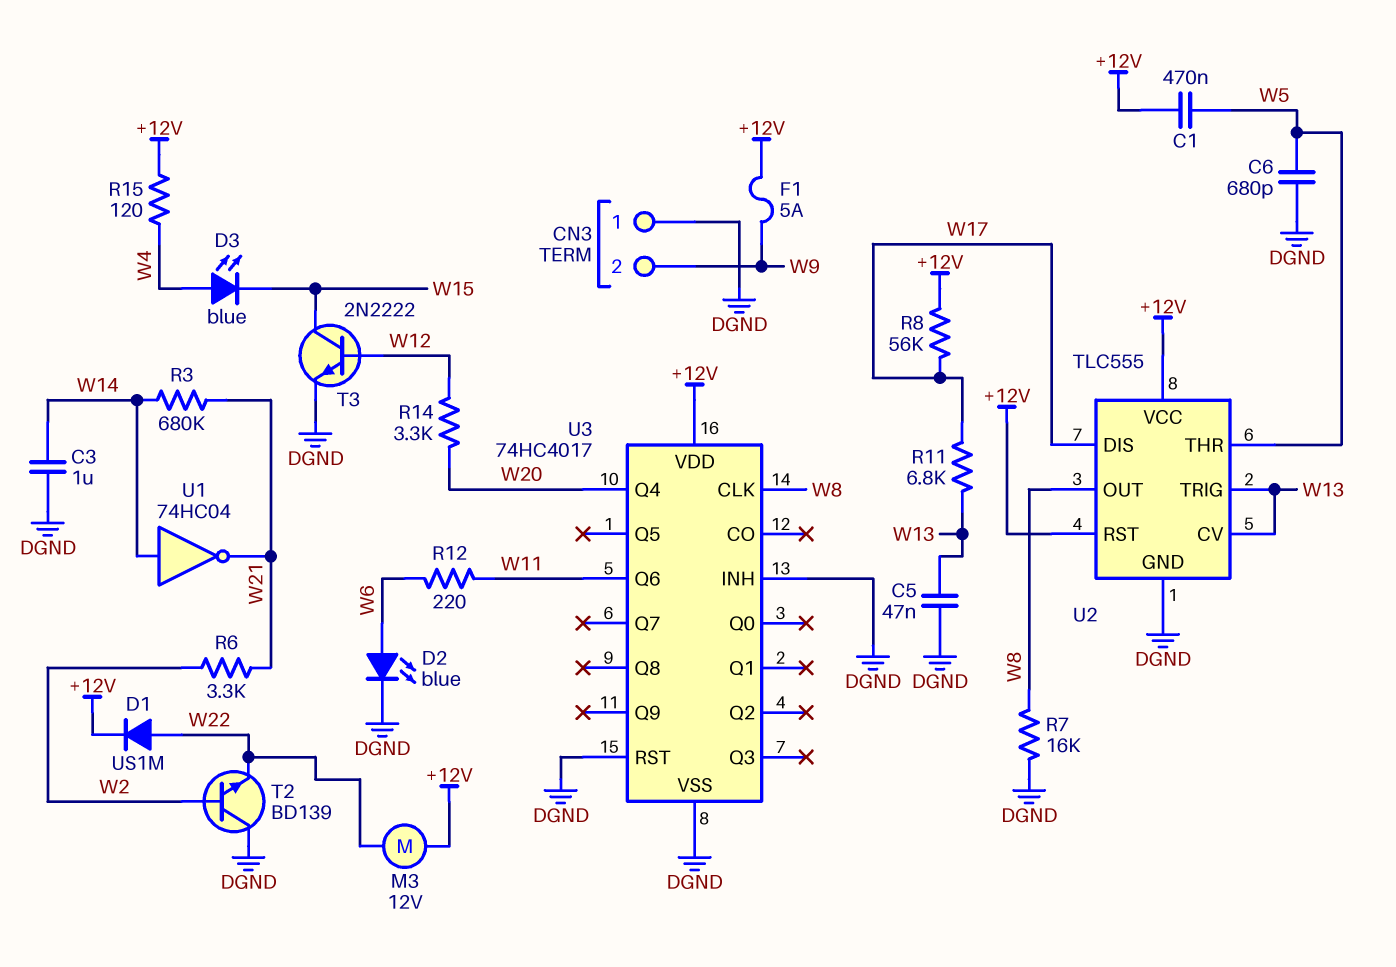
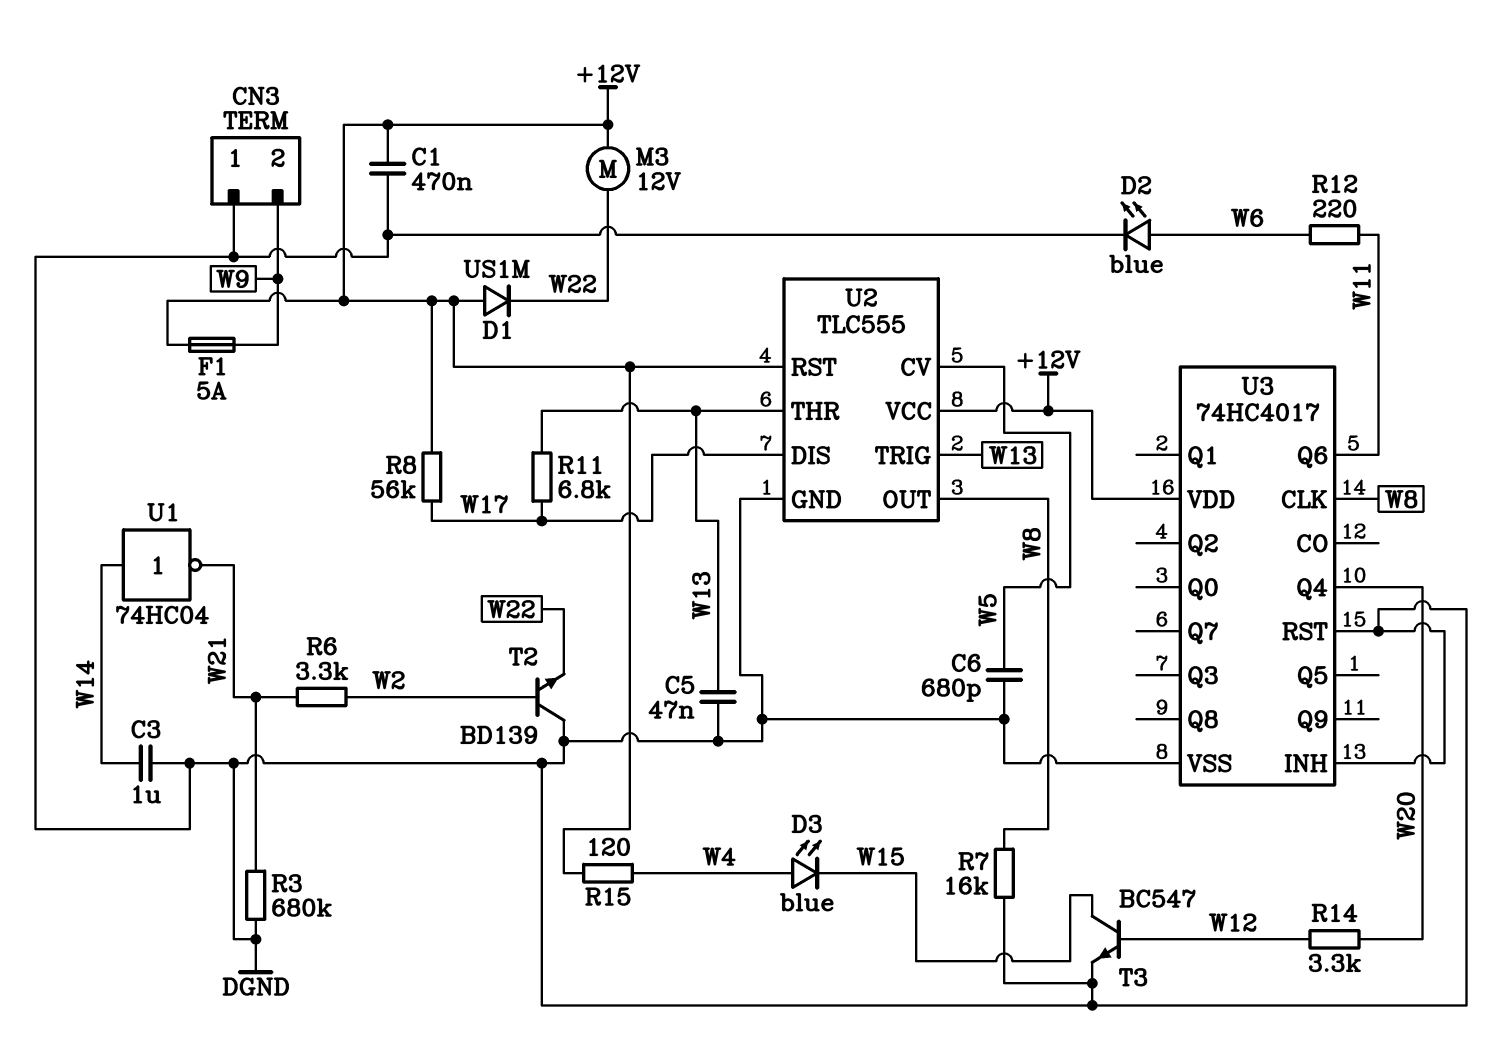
C1: 470nF (+12V, W5) -> 470nF (+12V, DGND)
D1: diode US1M (A W22, K +12V) -> diode US1M (A +12V, K W22)
R3: 680k (W14, W21) -> 680k (DGND, W21)
T3: NPN 2N2222 (B W12, C W15, E DGND) -> NPN BC547 (B W12, C W15, E DGND)
U2 pin CV: W13 -> W5
U2 pin THR: W5 -> W13

